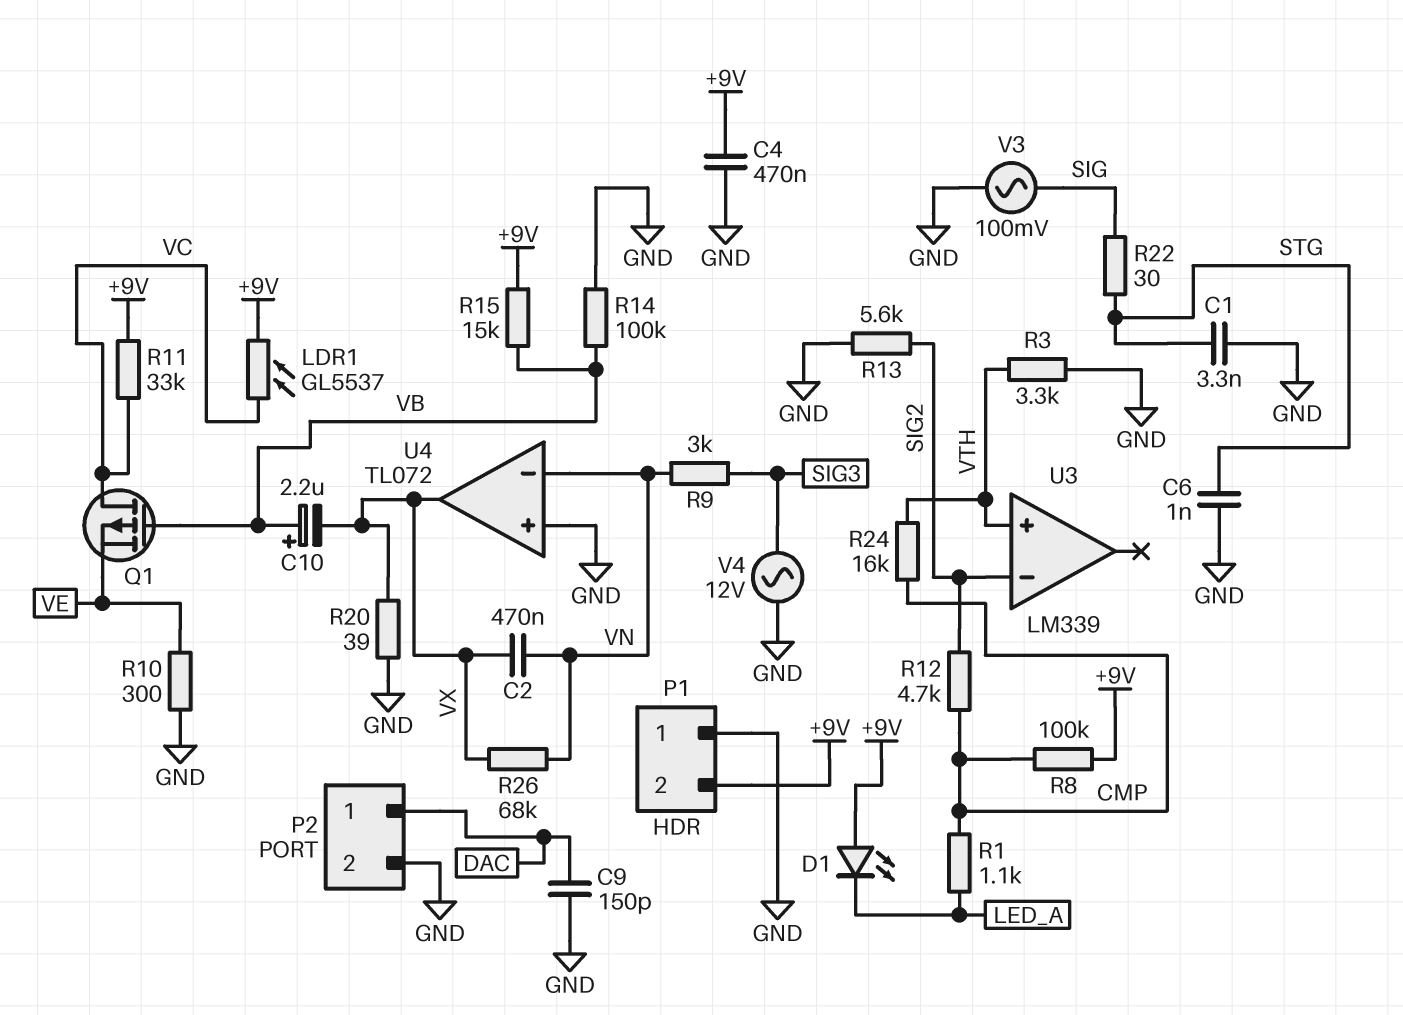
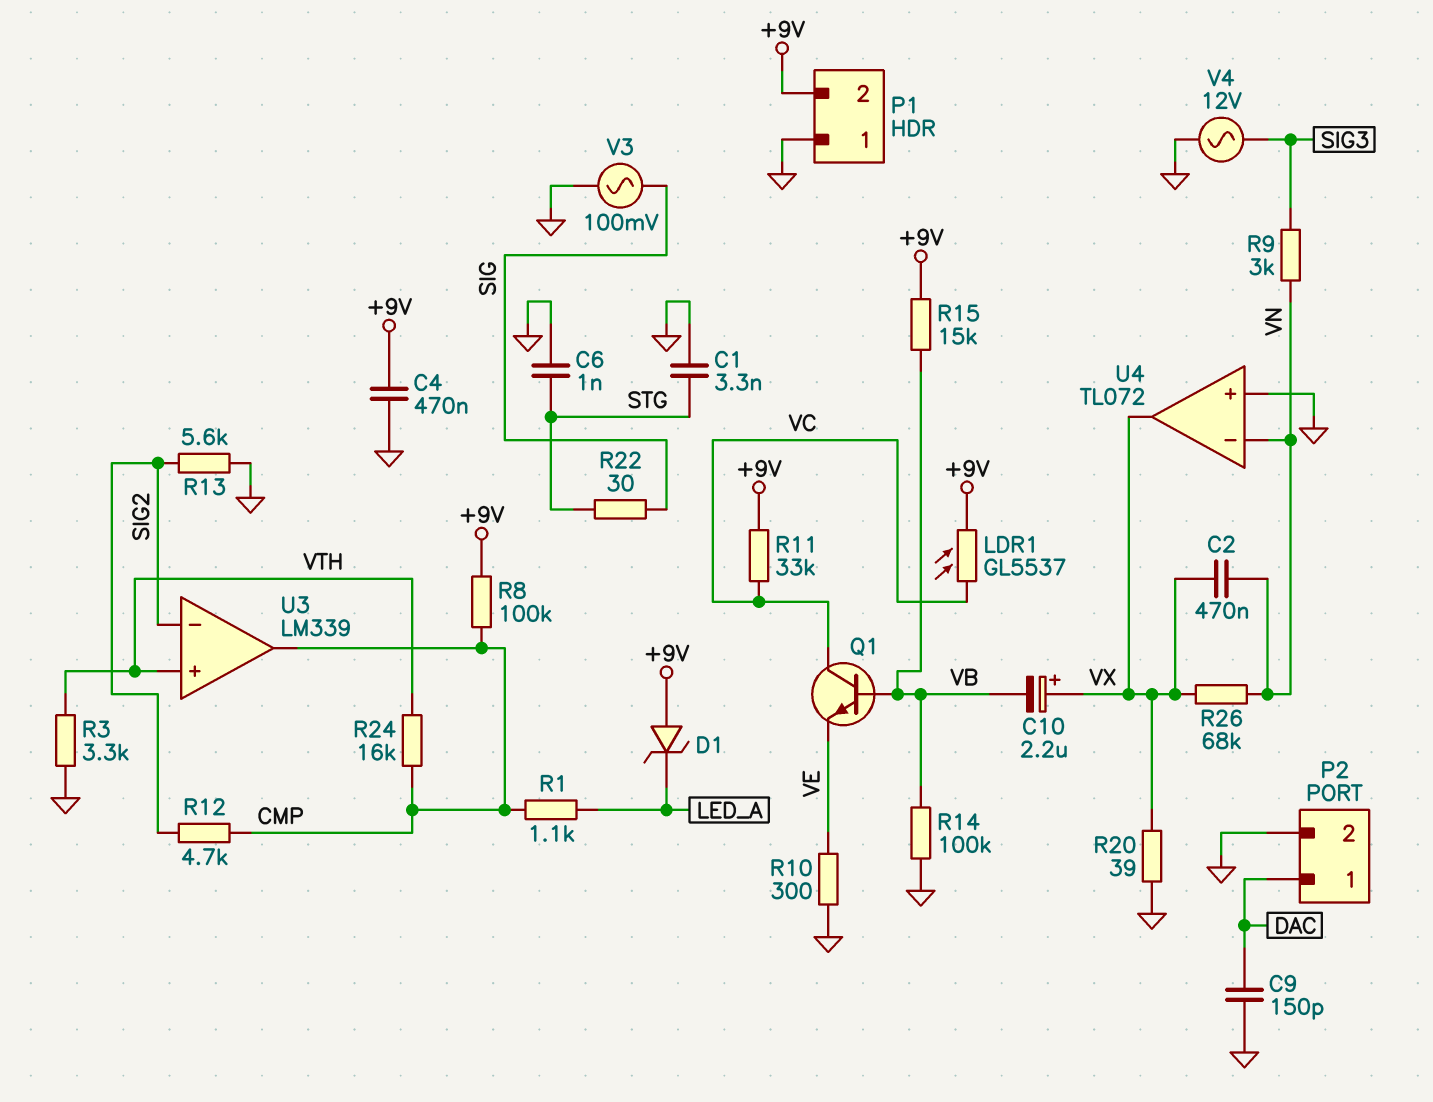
C10: 2.2uF (plus VB, minus VX) -> 2.2uF (plus VX, minus VB)
D1: LED (A +9V, K LED_A) -> zener (A +9V, K LED_A)
Q1: PMOS (G VB, D VC, S VE) -> NPN (B VB, C VC, E VE)
U3 pin out: none -> CMP

